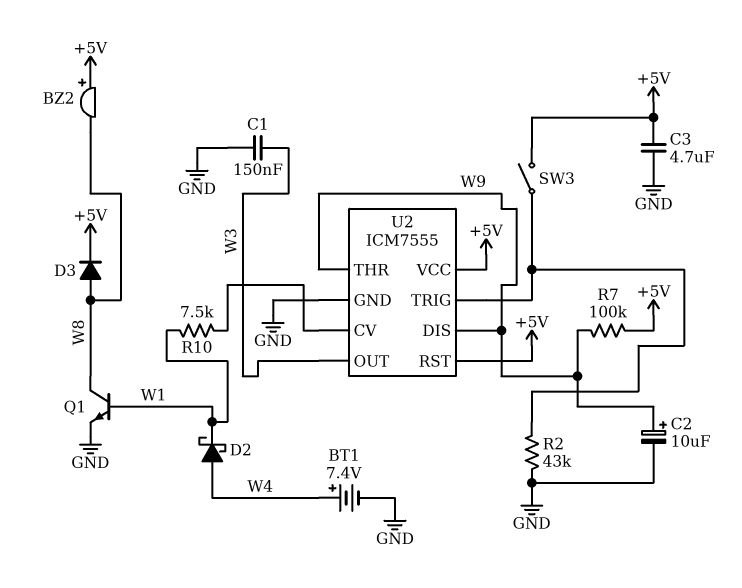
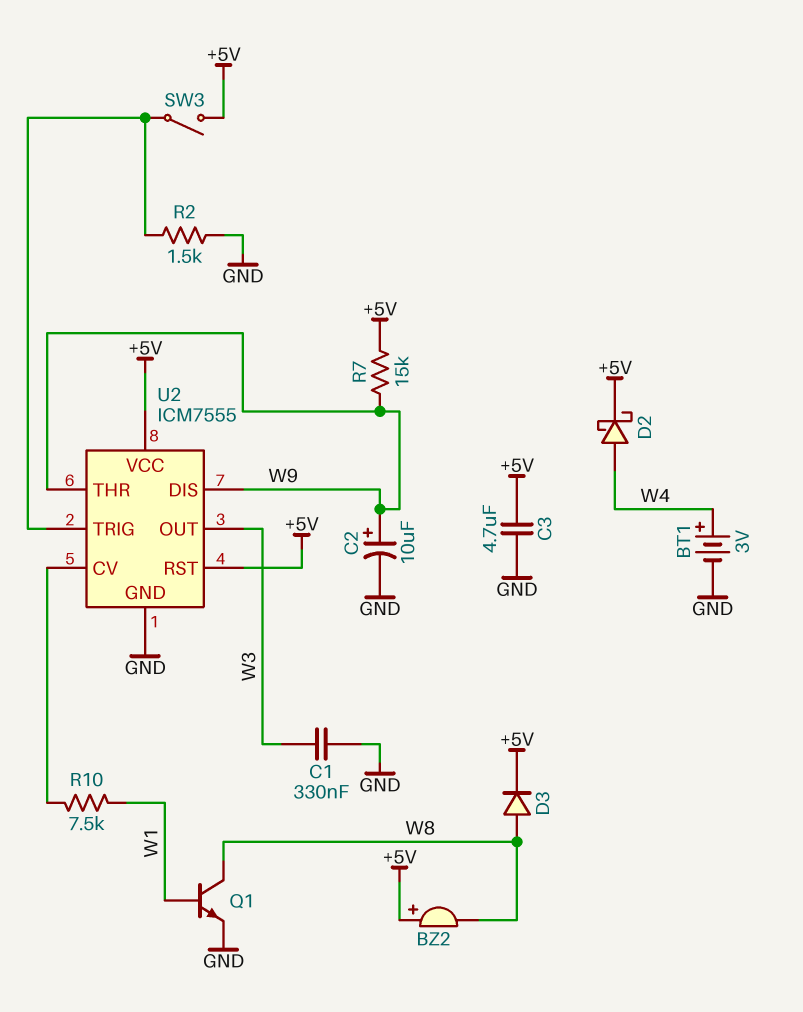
BT1: 7.4V (plus W4, minus GND) -> 3V (plus W4, minus GND)
C1: 150nF (GND, W3) -> 330nF (GND, W3)
D2: schottky (A W4, K W1) -> schottky (A W4, K +5V)
R2: 43k (GND, U2/TRIG) -> 1.5k (GND, U2/TRIG)
R7: 100k (+5V, W9) -> 15k (+5V, W9)

